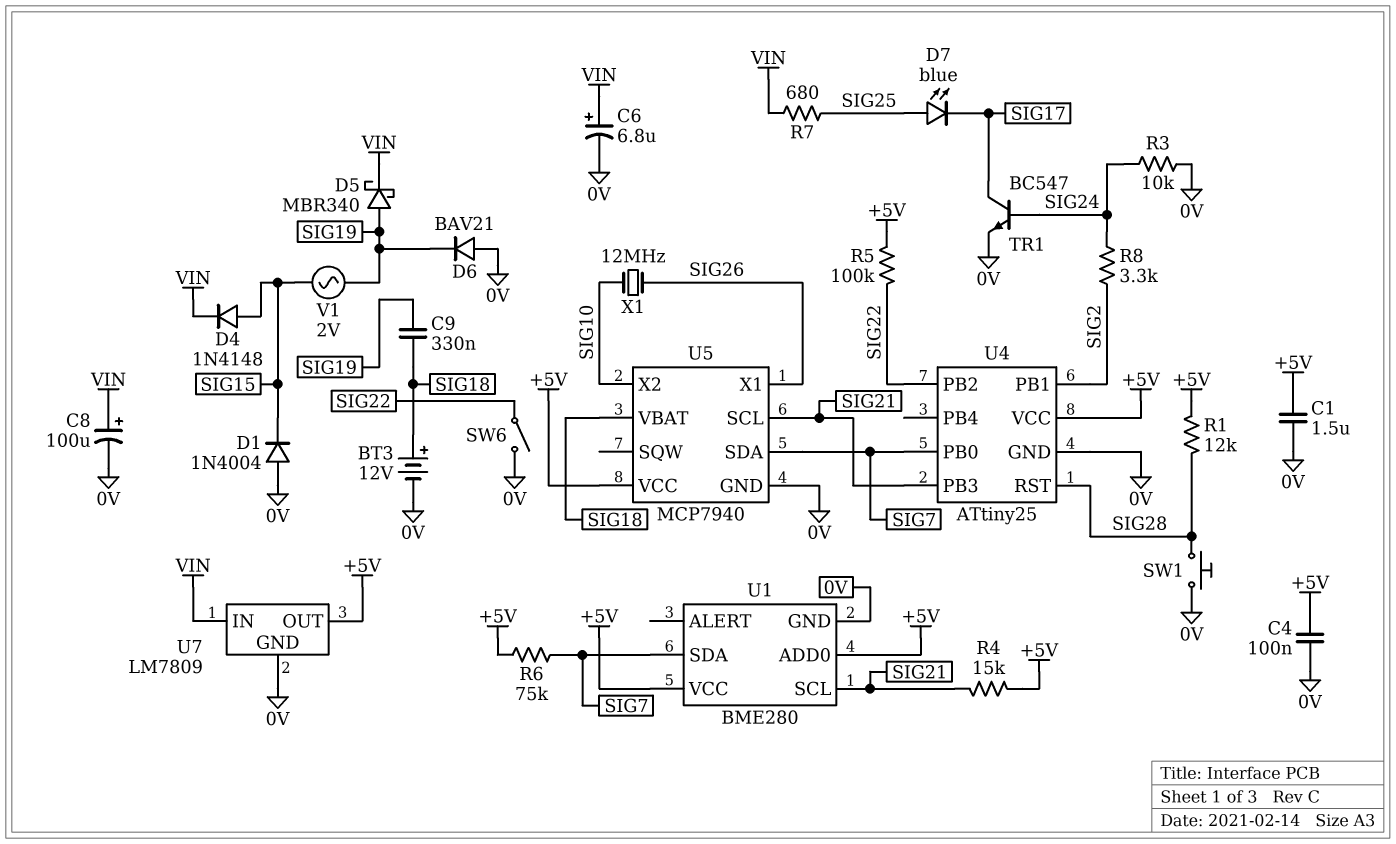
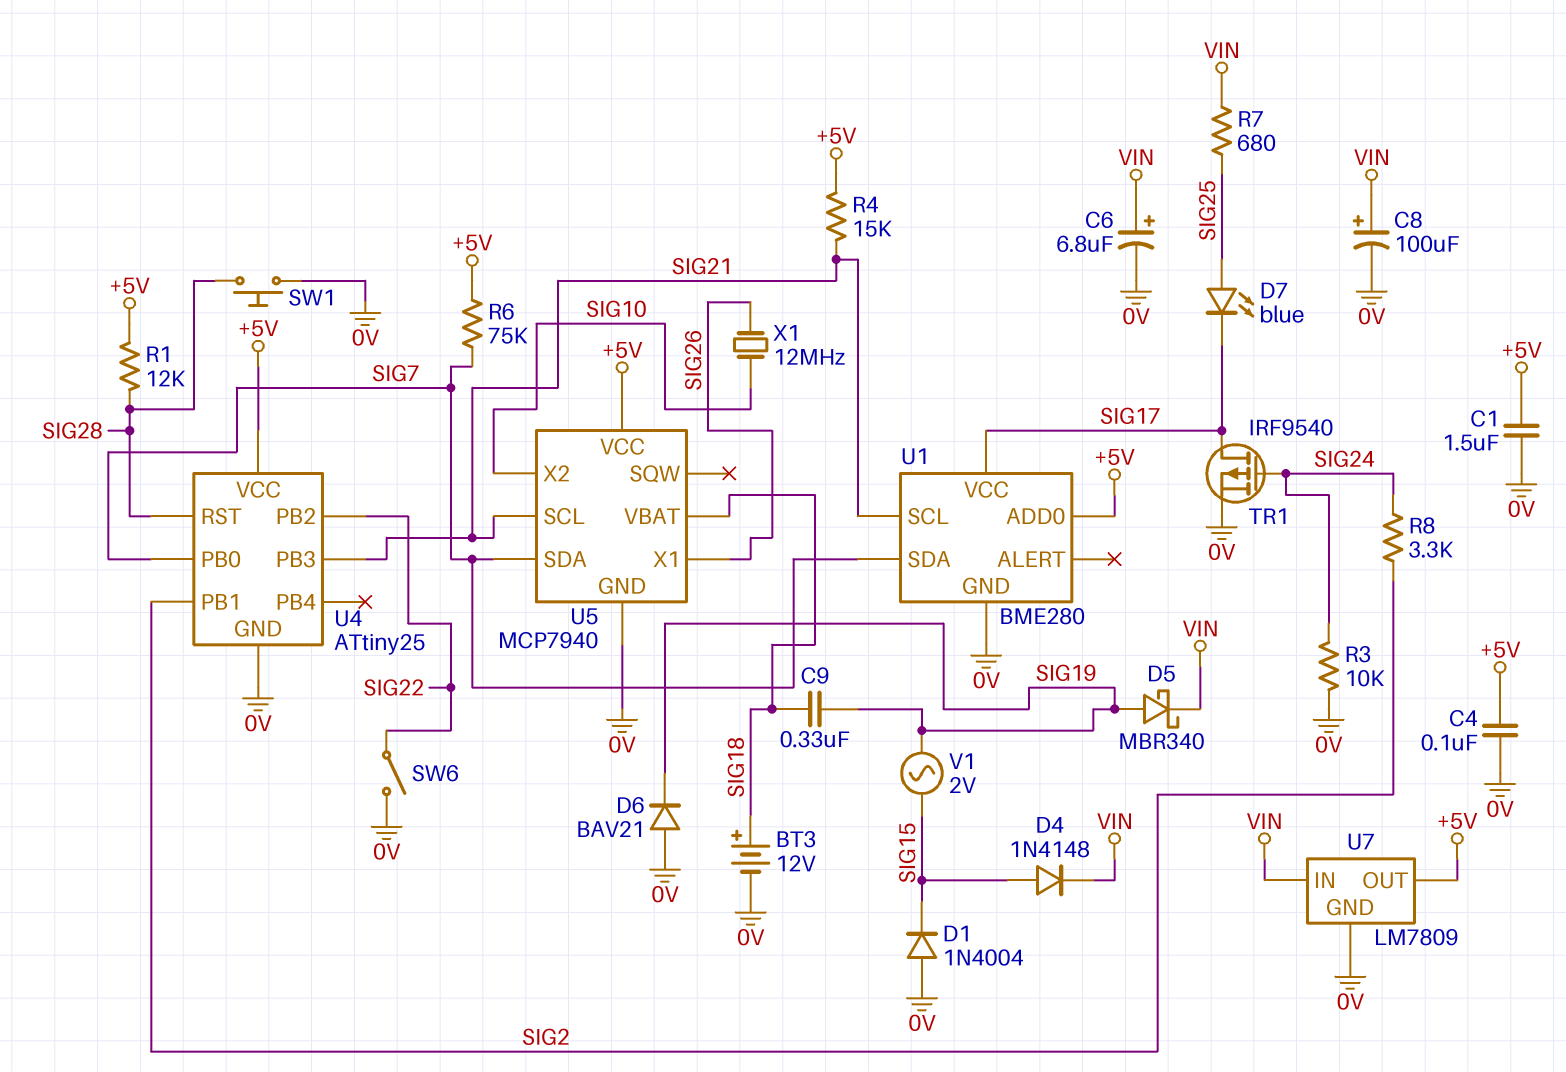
R5: 100k (+5V, SIG22) -> none
TR1: NPN BC547 (B SIG24, C SIG17, E 0V) -> PMOS IRF9540 (G SIG24, D SIG17, S 0V)
U1 pin VCC: +5V -> SIG17

